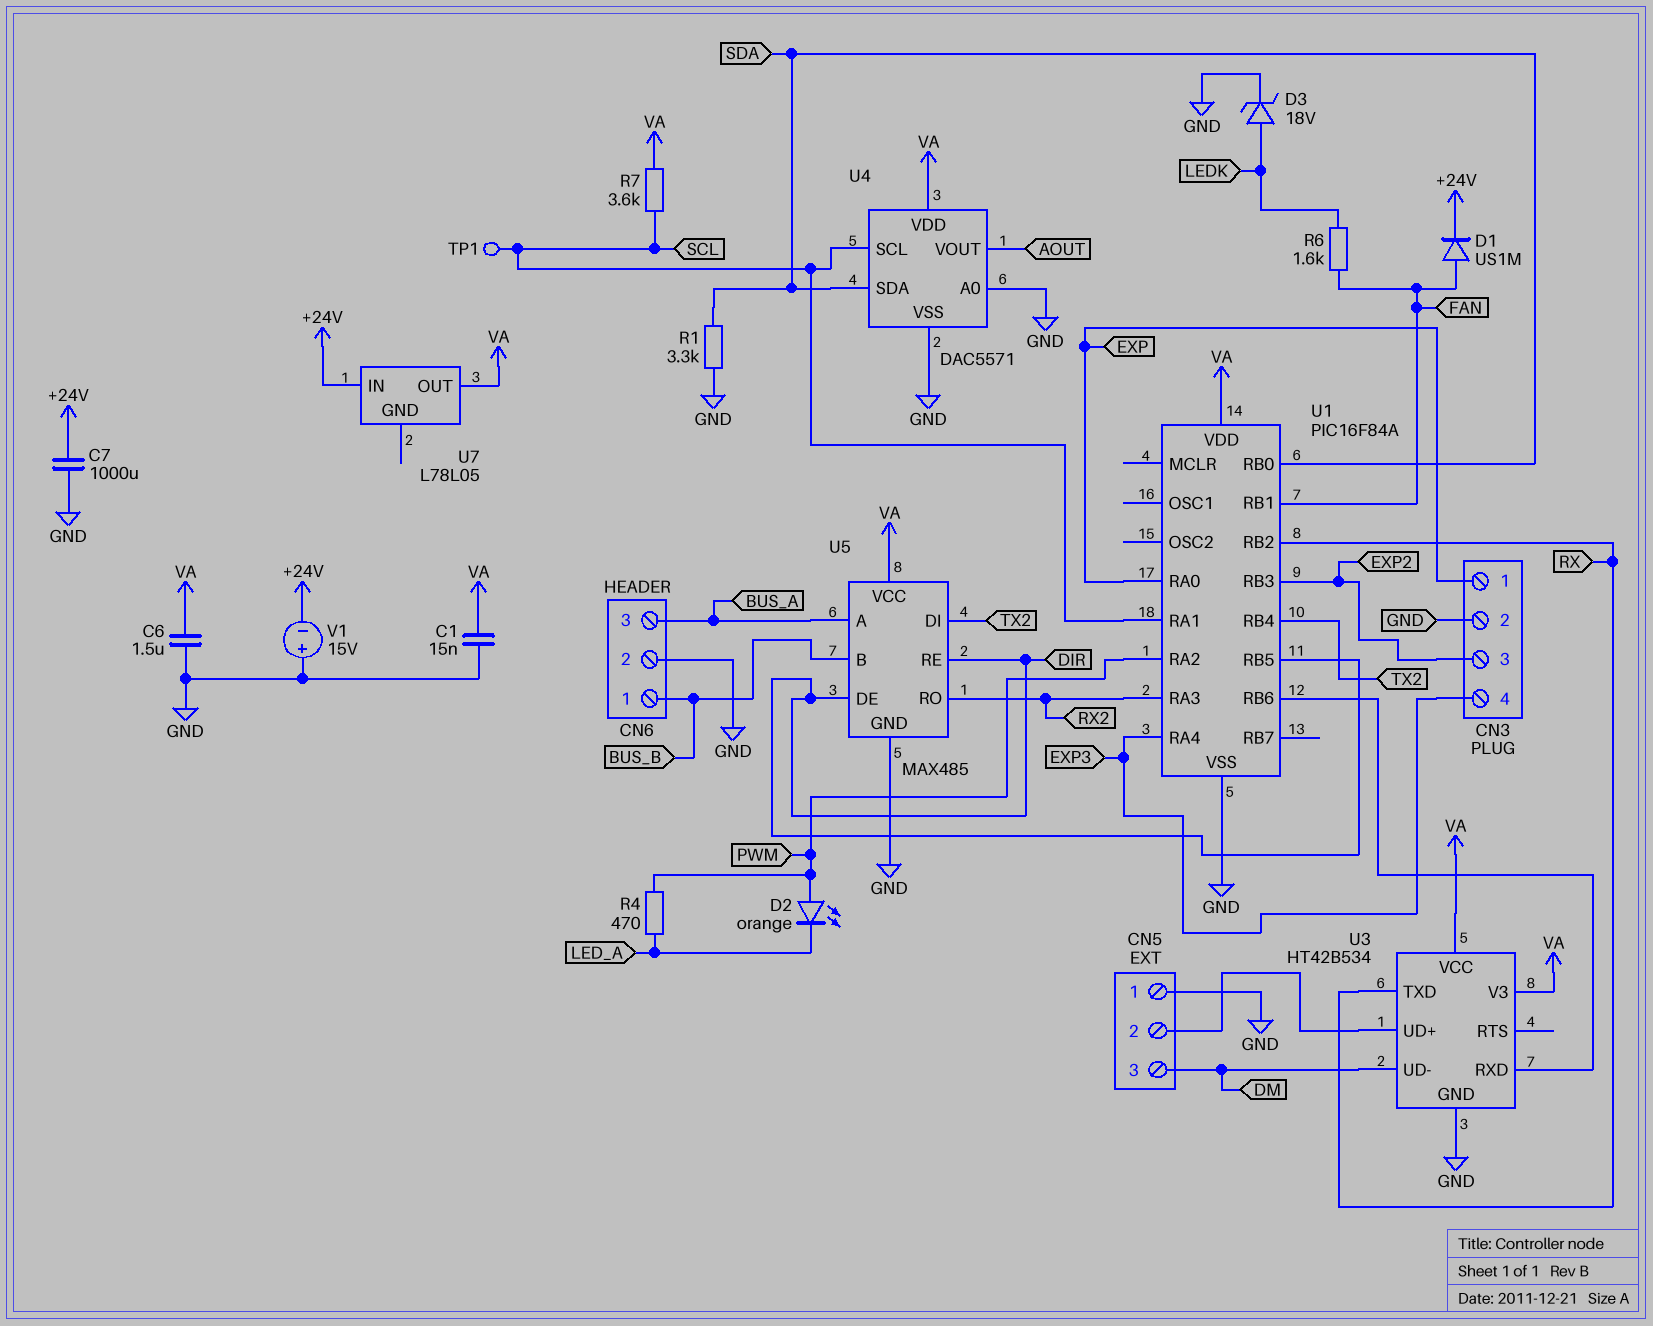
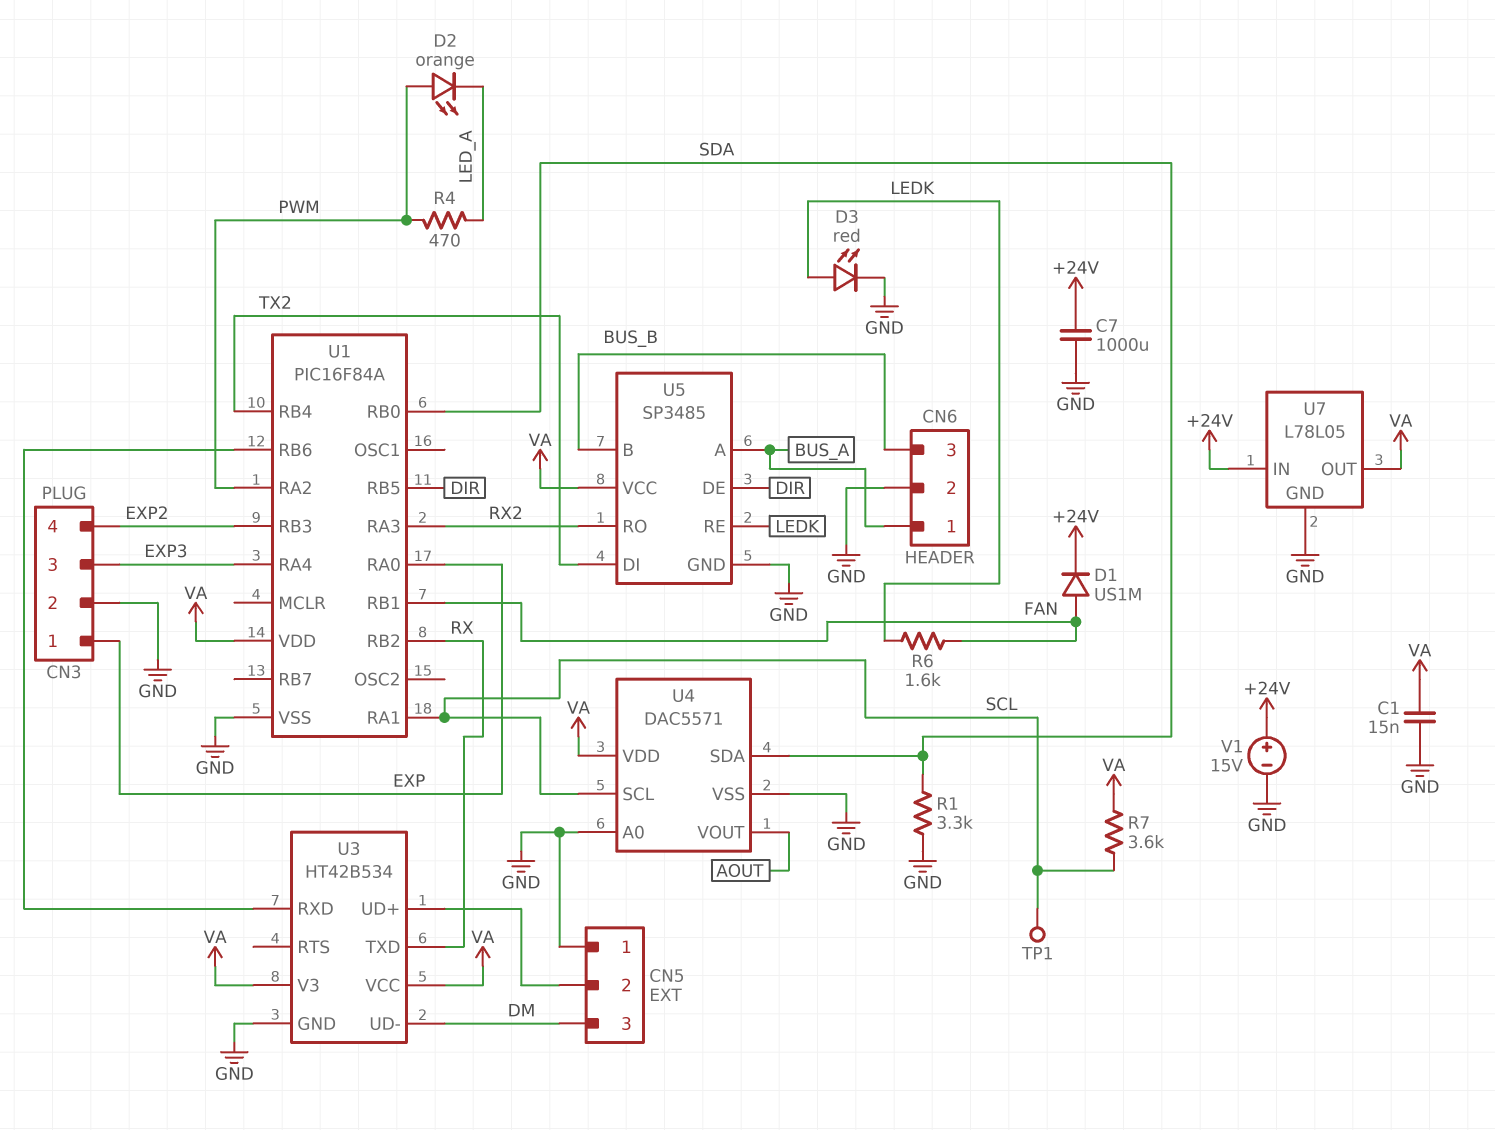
C6: 1.5uF (GND, VA) -> none
CN3 pin 3: EXP2 -> EXP3
CN3 pin 4: EXP3 -> EXP2
CN6 pin 1: BUS_B -> BUS_A
CN6 pin 3: BUS_A -> BUS_B
D3: zener 18V (A LEDK, K GND) -> LED red (A LEDK, K GND)
U5: MAX485 -> SP3485
U5 pin RE: DIR -> LEDK
U7 pin GND: none -> GND
V1: 15V (plus GND, minus +24V) -> 15V (plus +24V, minus GND)

